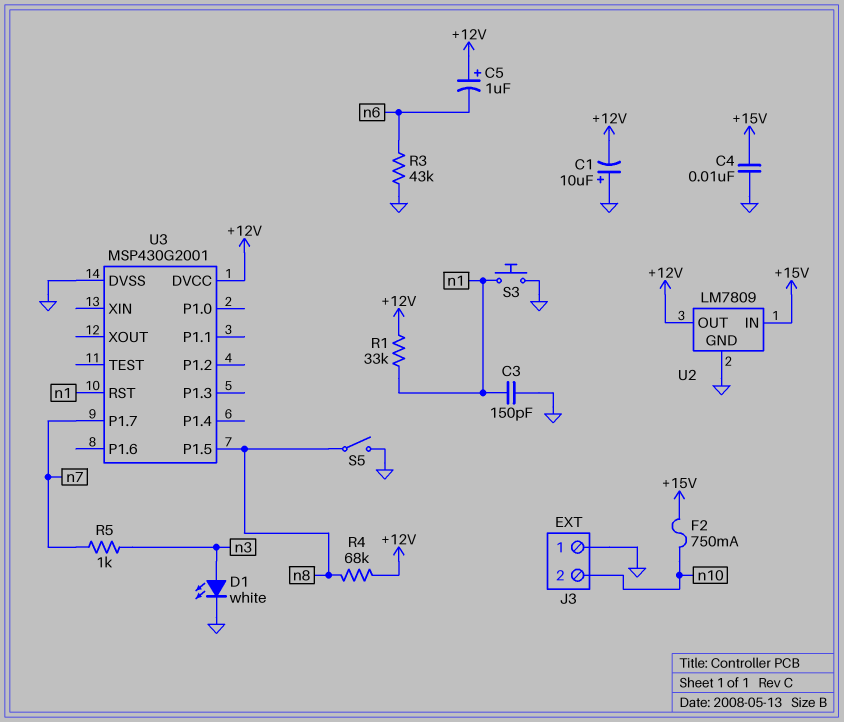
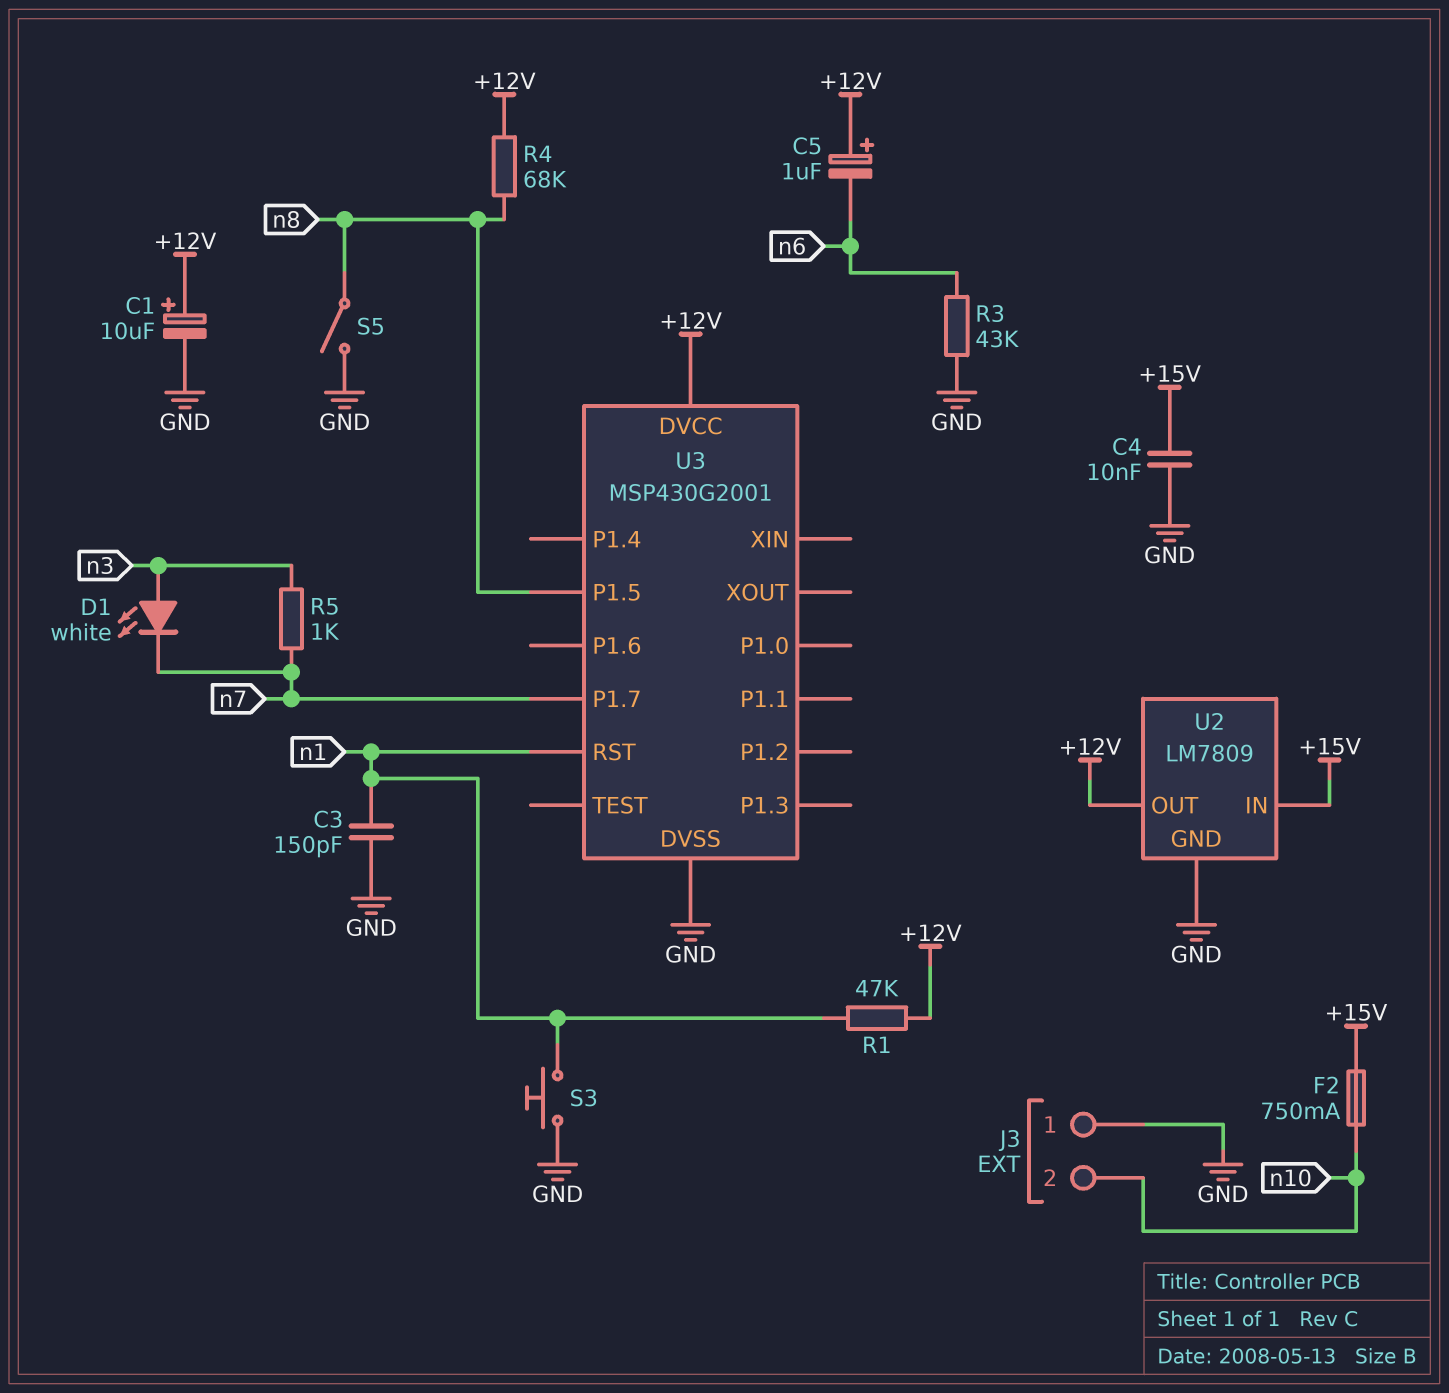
C1: 10uF (plus GND, minus +12V) -> 10uF (plus +12V, minus GND)
D1: LED white (A n3, K GND) -> LED white (A n3, K n7)
R1: 33k (+12V, n1) -> 47k (+12V, n1)

